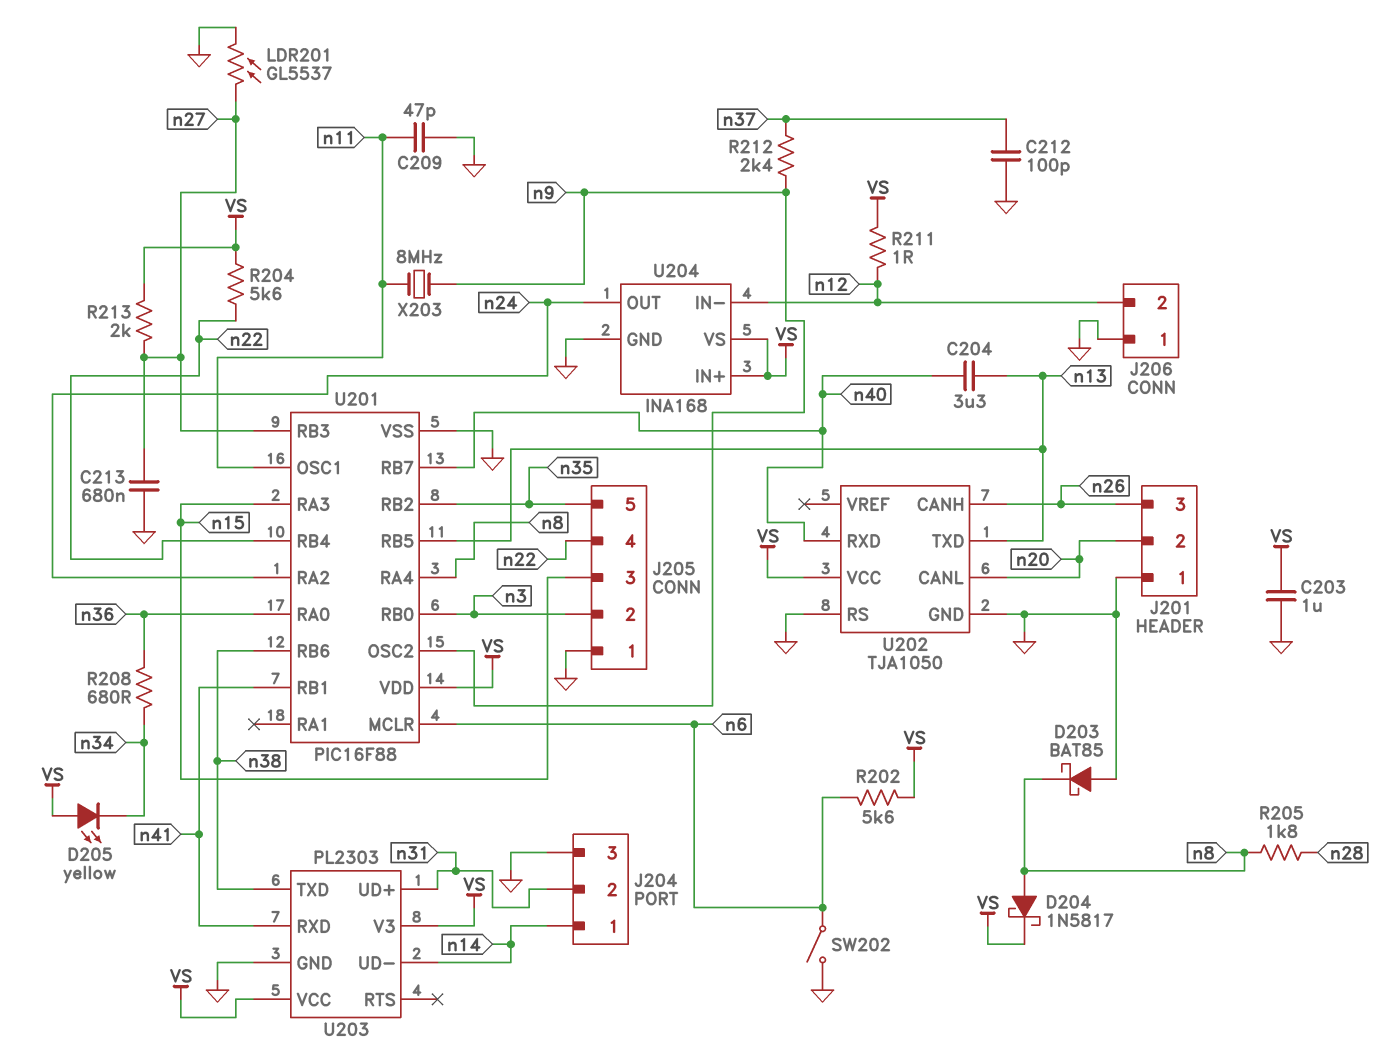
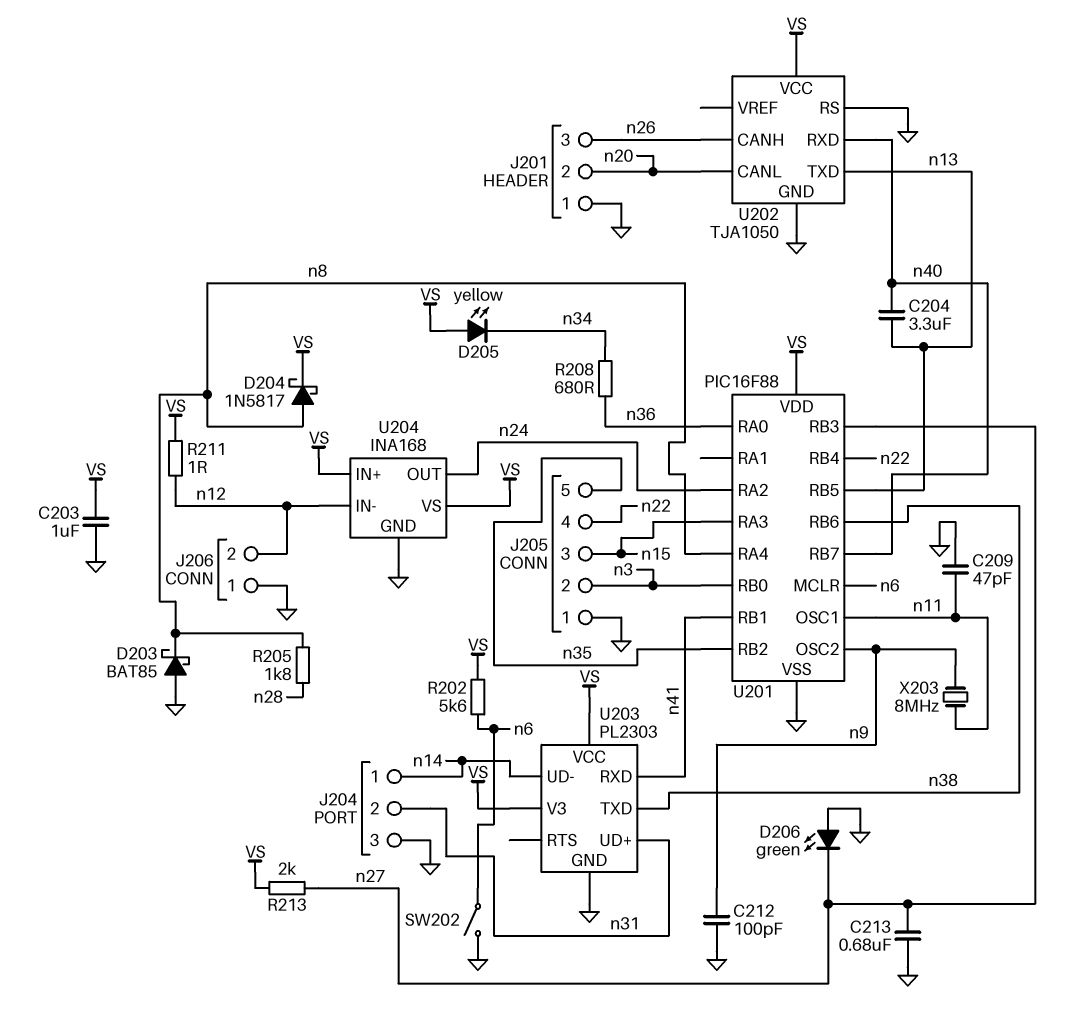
C212: 100pF (GND, n37) -> 100pF (GND, n9)
D206: none -> LED green (A GND, K n27)
LDR201: GL5537 (GND, n27) -> none
R204: 5.6k (VS, n22) -> none
R212: 2.4k (n9, n37) -> none

